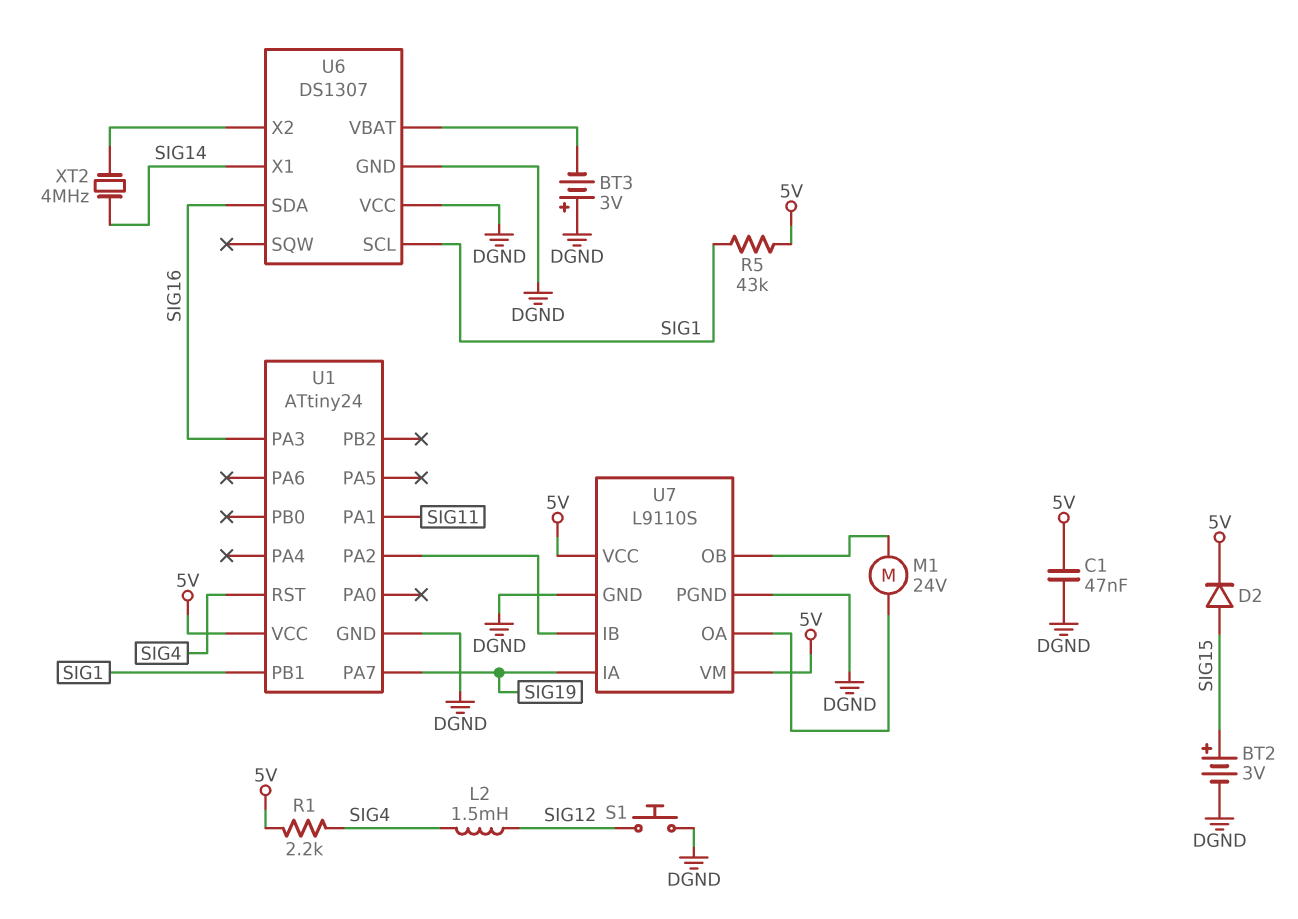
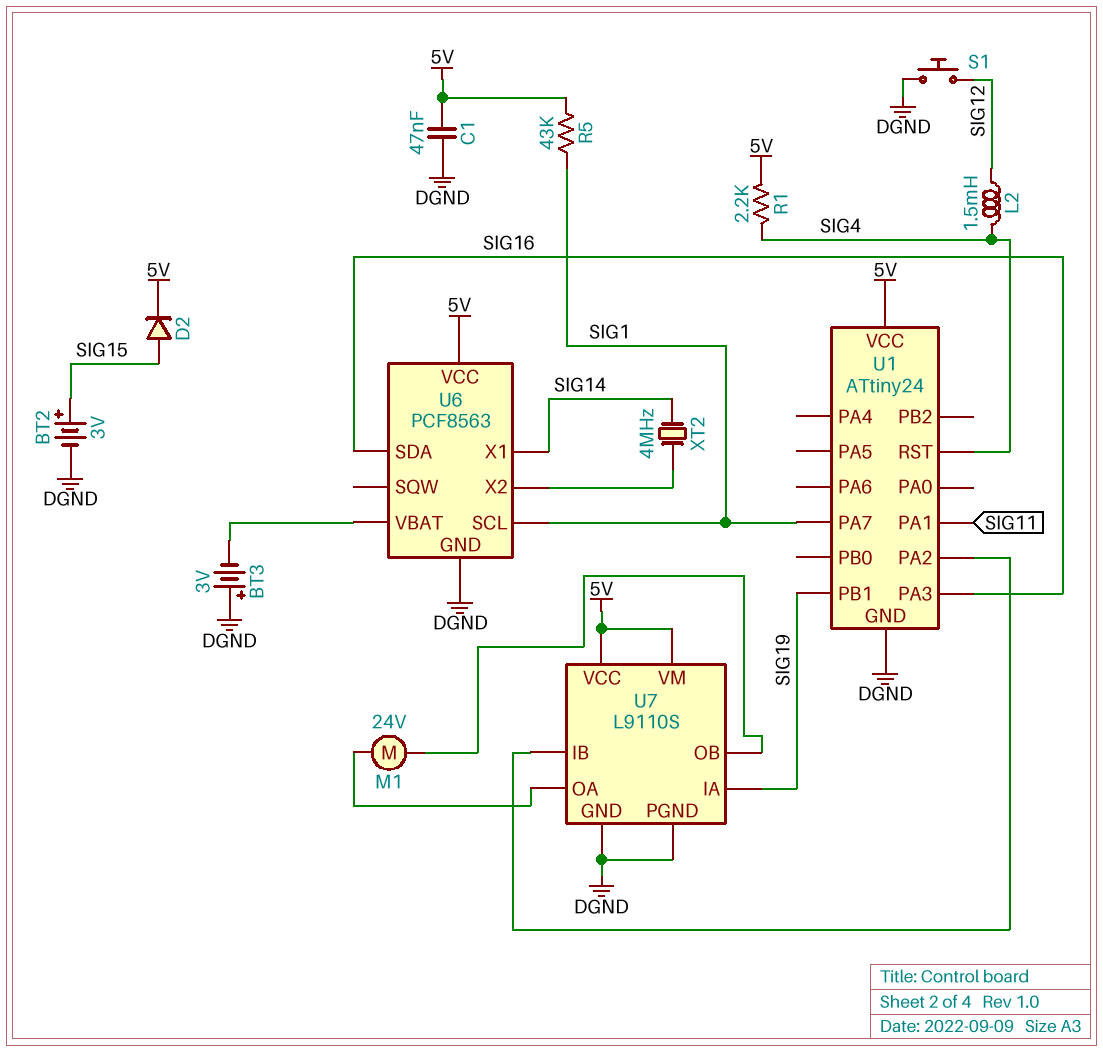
U1 pin PA7: SIG19 -> SIG1
U1 pin PB1: SIG1 -> SIG19
U6: DS1307 -> PCF8563
U6 pin VCC: DGND -> 5V

